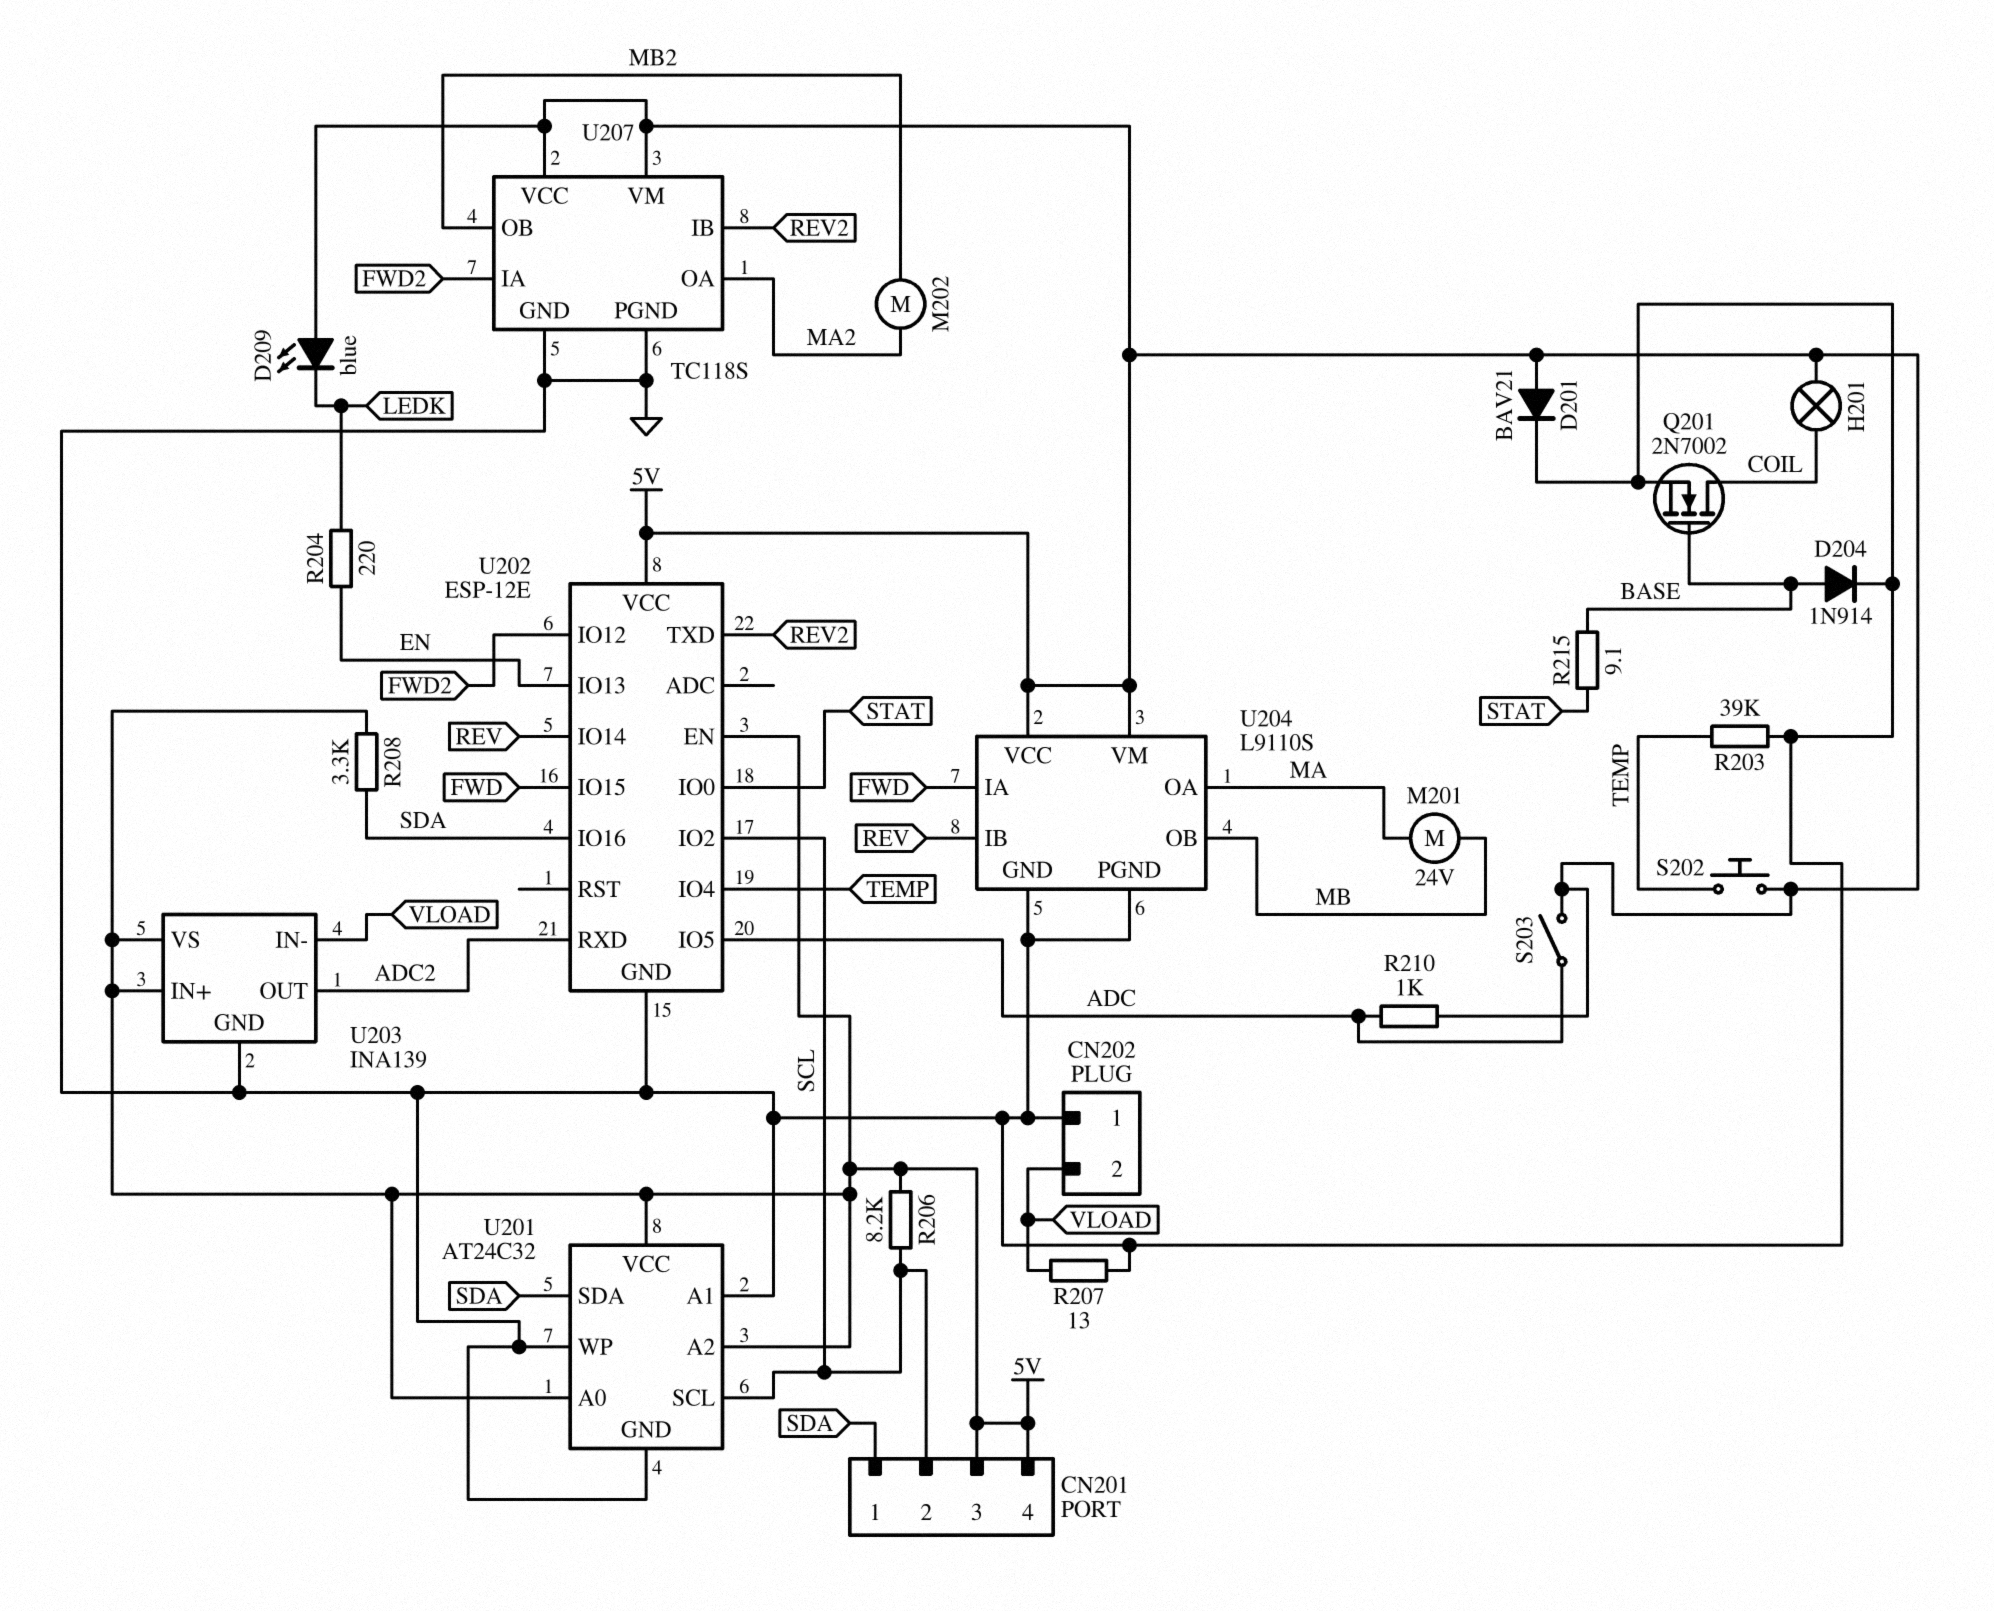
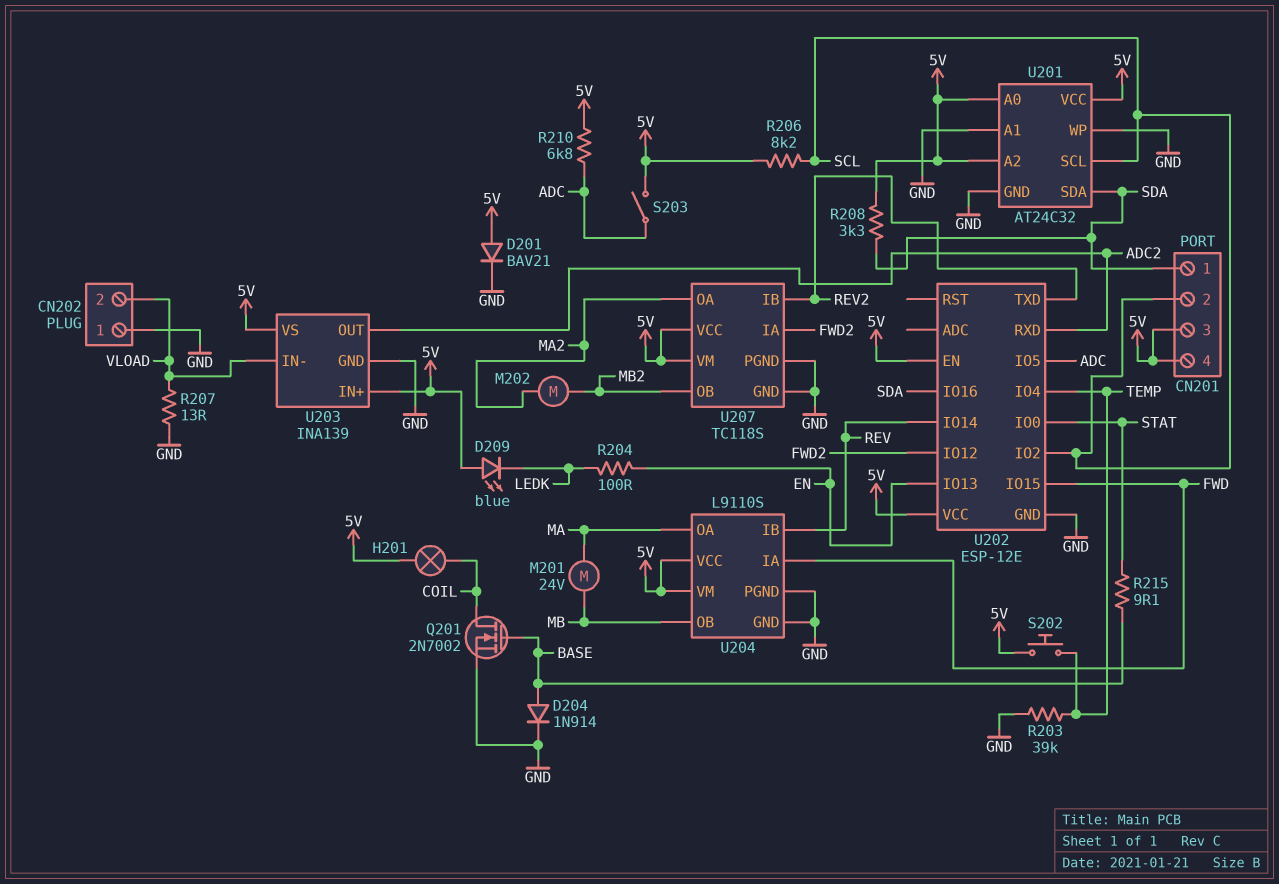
R204: 220 (EN, LEDK) -> 100 (EN, LEDK)
R210: 1k (5V, ADC) -> 6.8k (5V, ADC)

